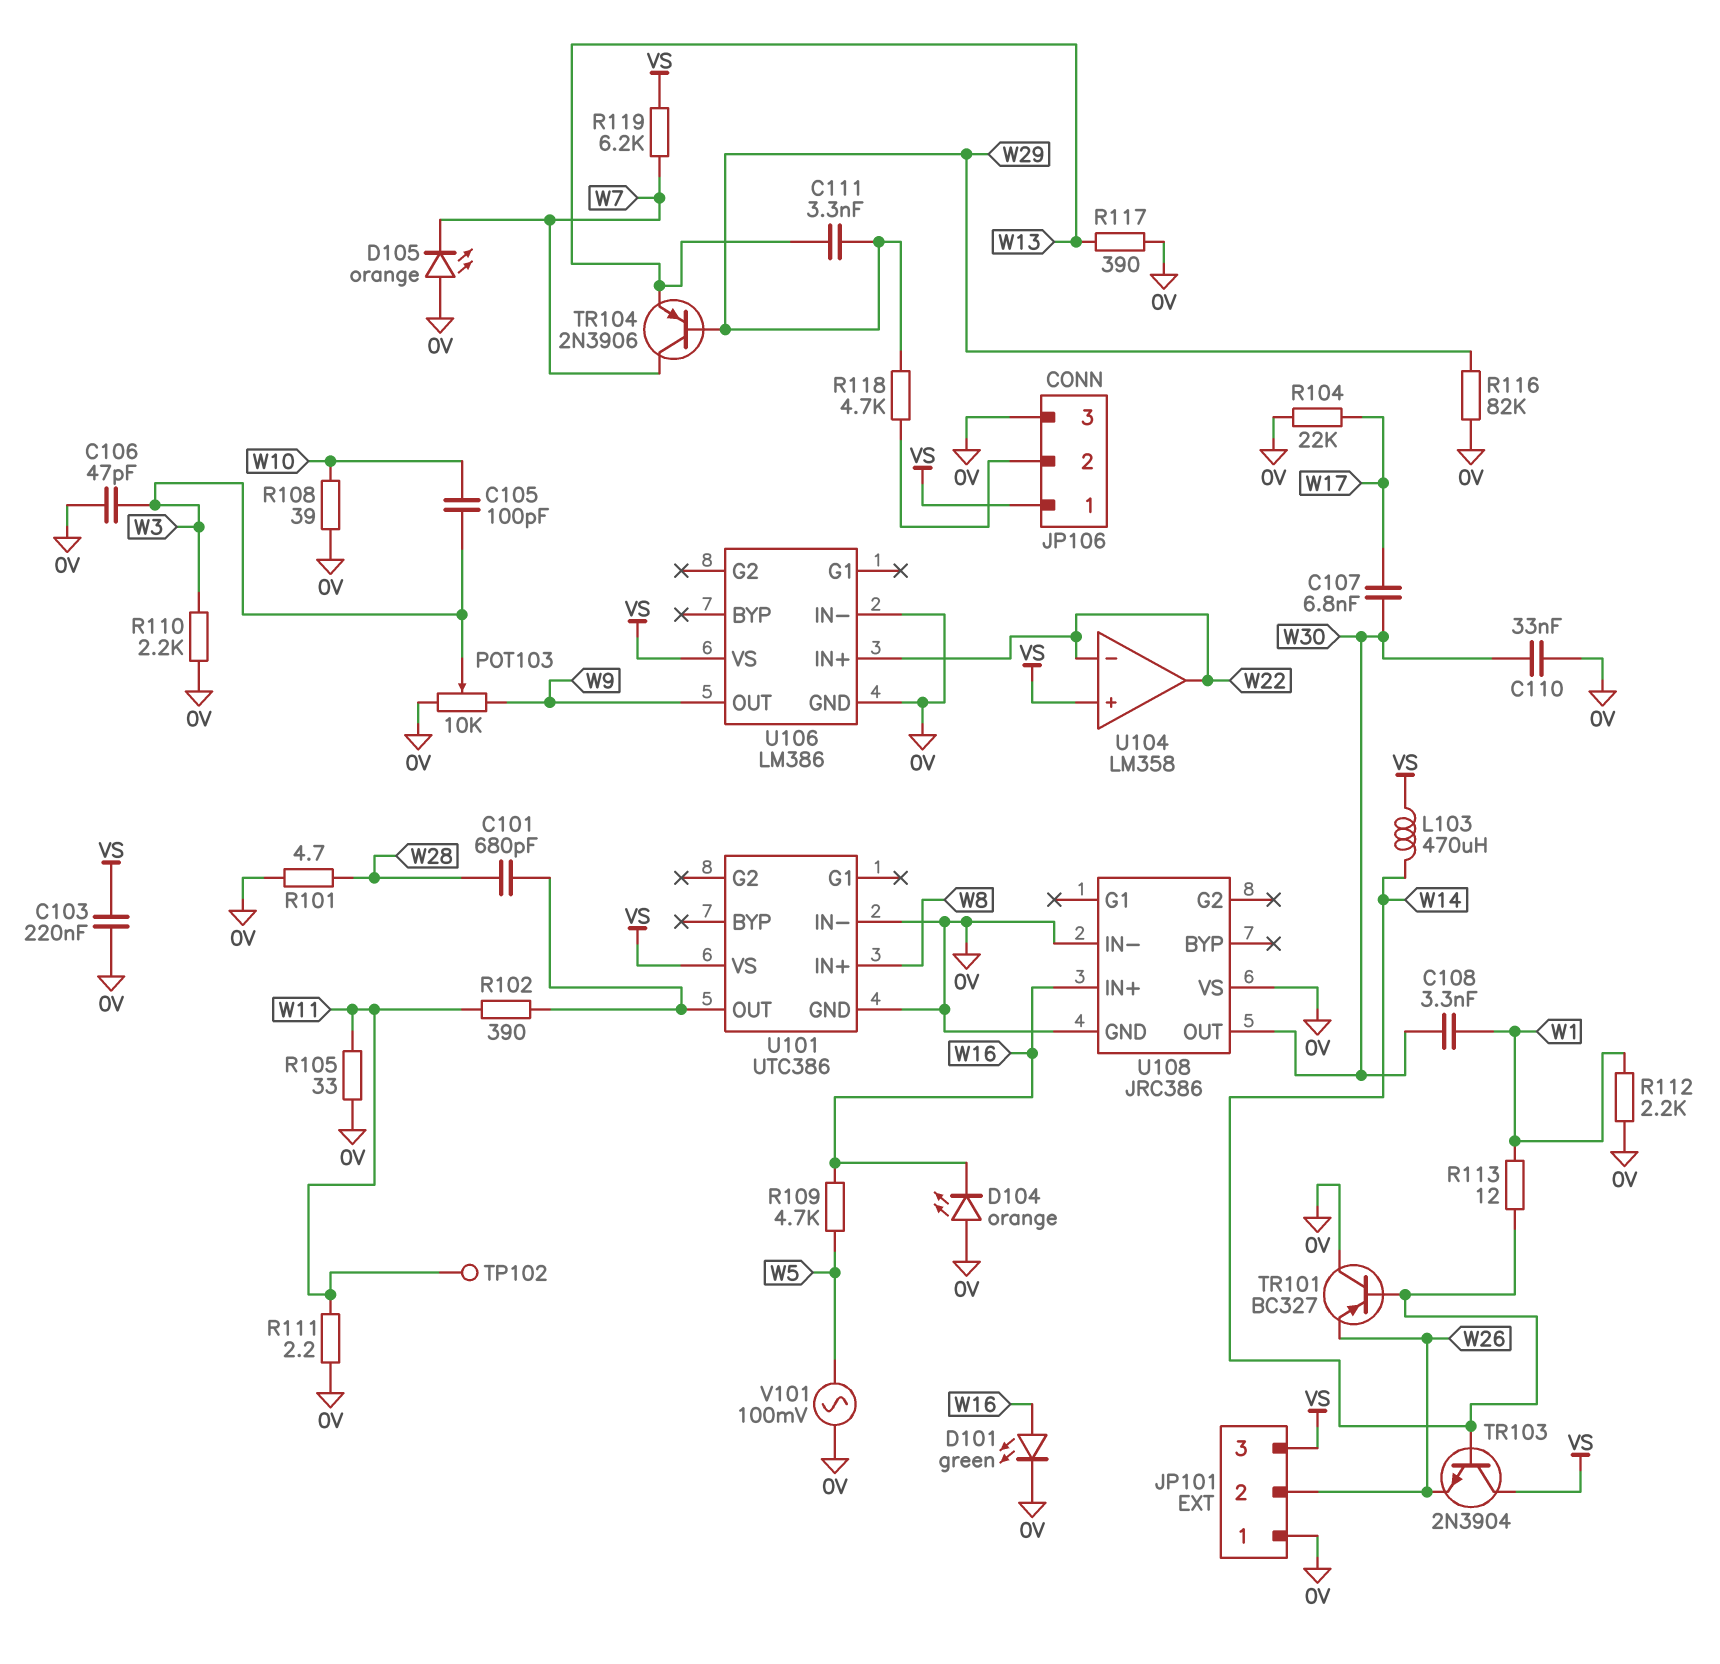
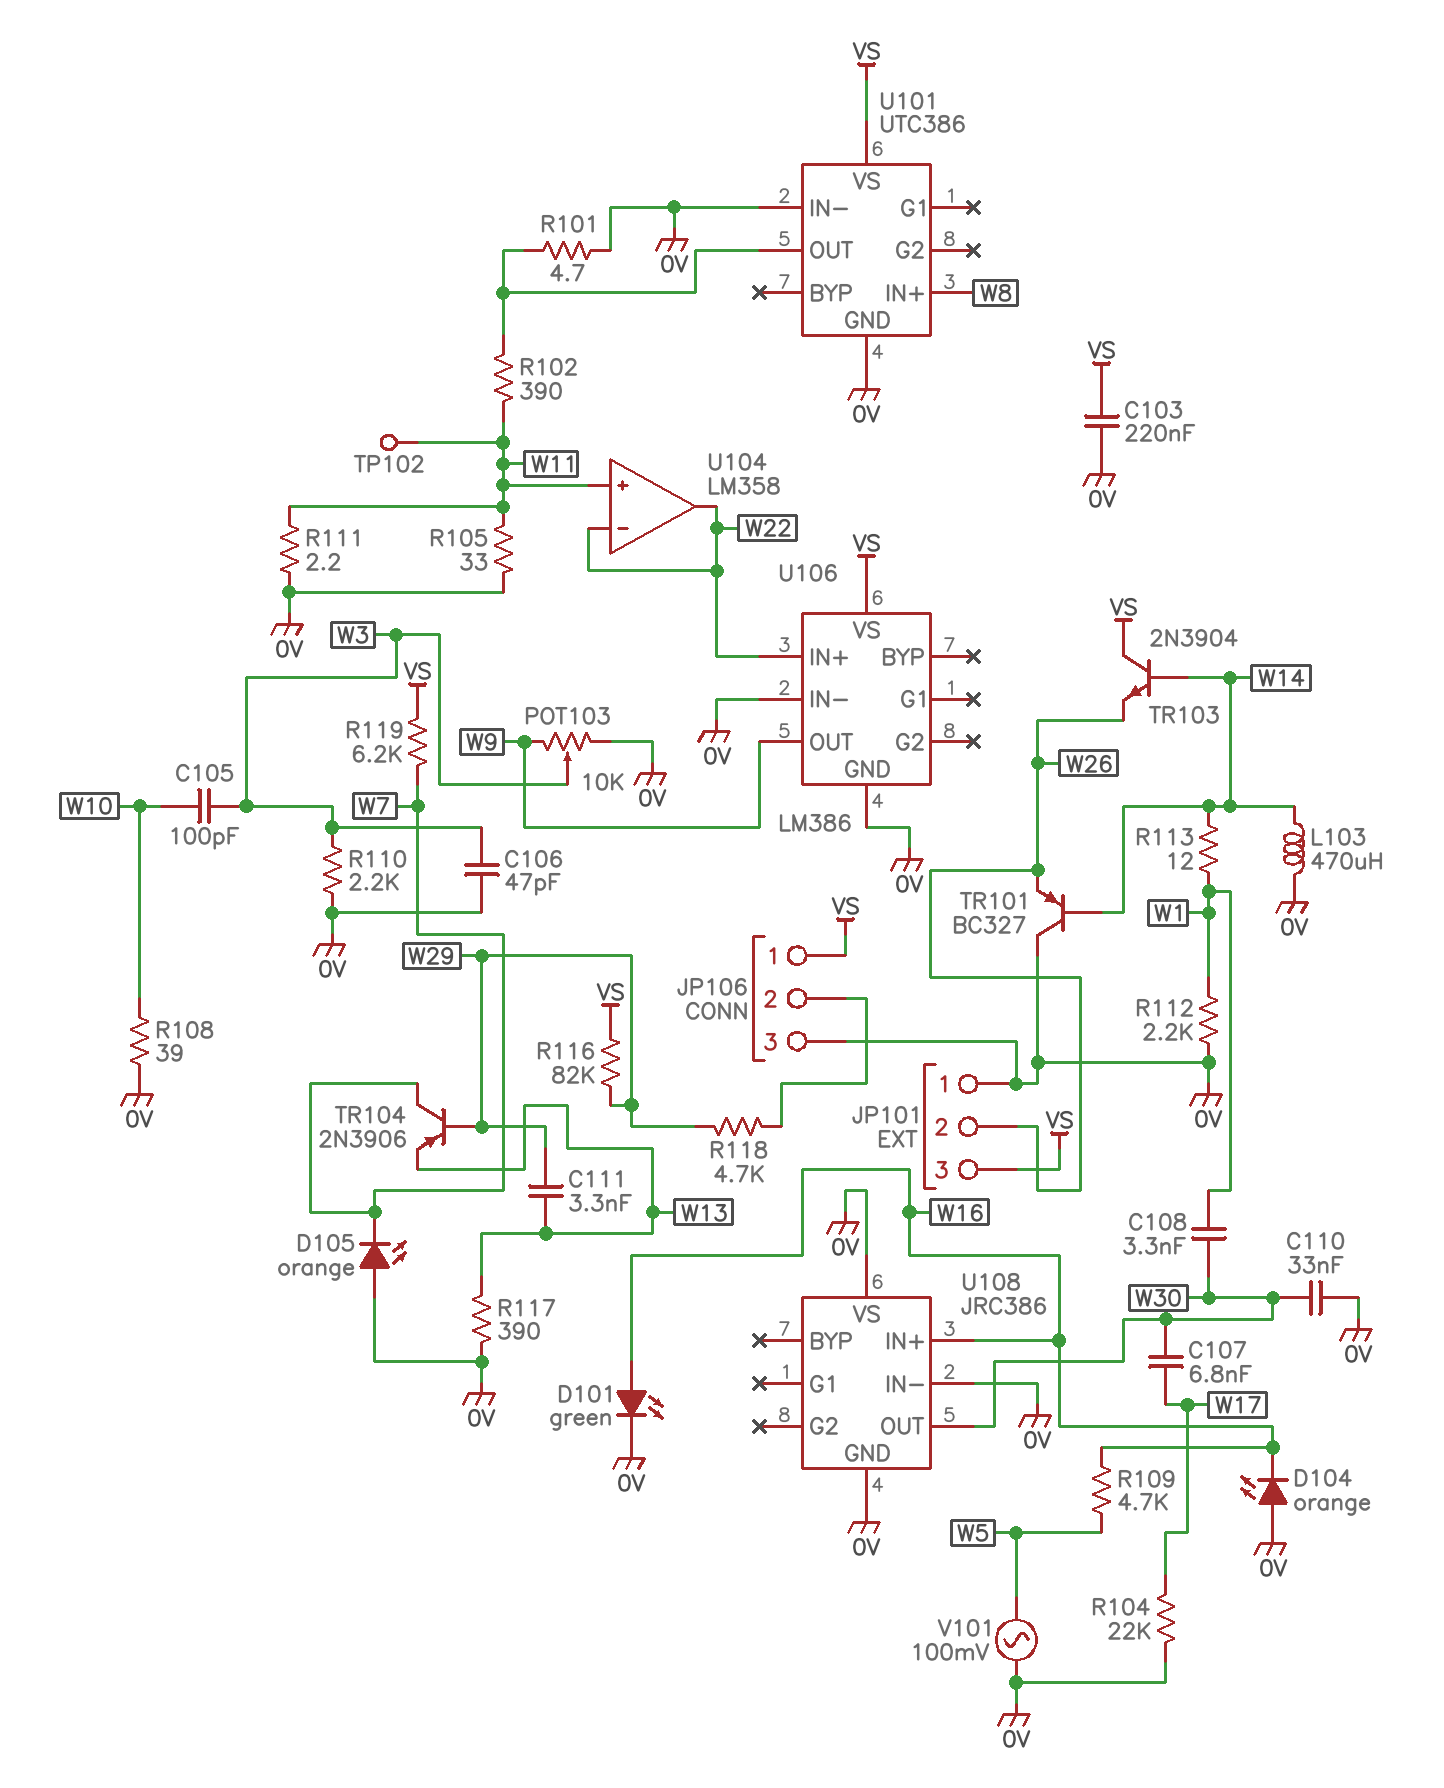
C101: 680pF (U101/OUT, W28) -> none
L103: 470uH (VS, W14) -> 470uH (0V, W14)
R101: 4.7 (0V, W28) -> 4.7 (0V, U101/OUT)
R116: 82k (0V, W29) -> 82k (VS, W29)
U104 pin in+: VS -> W11

